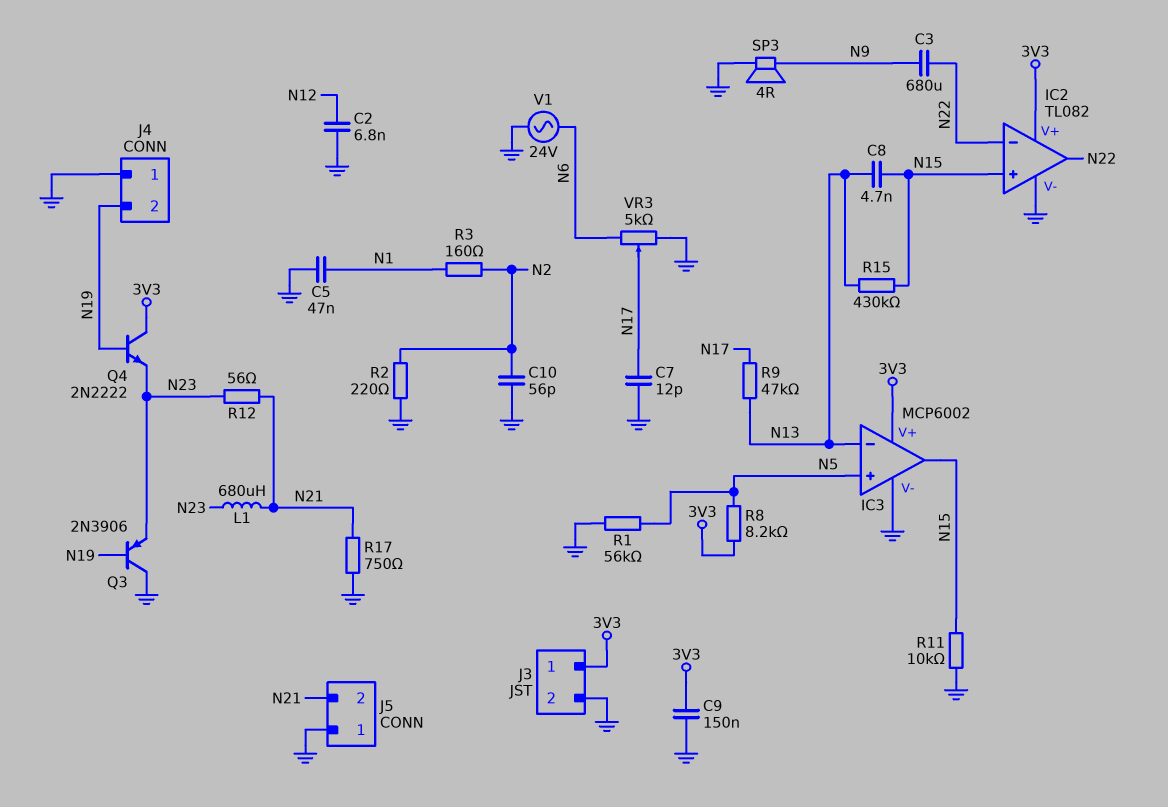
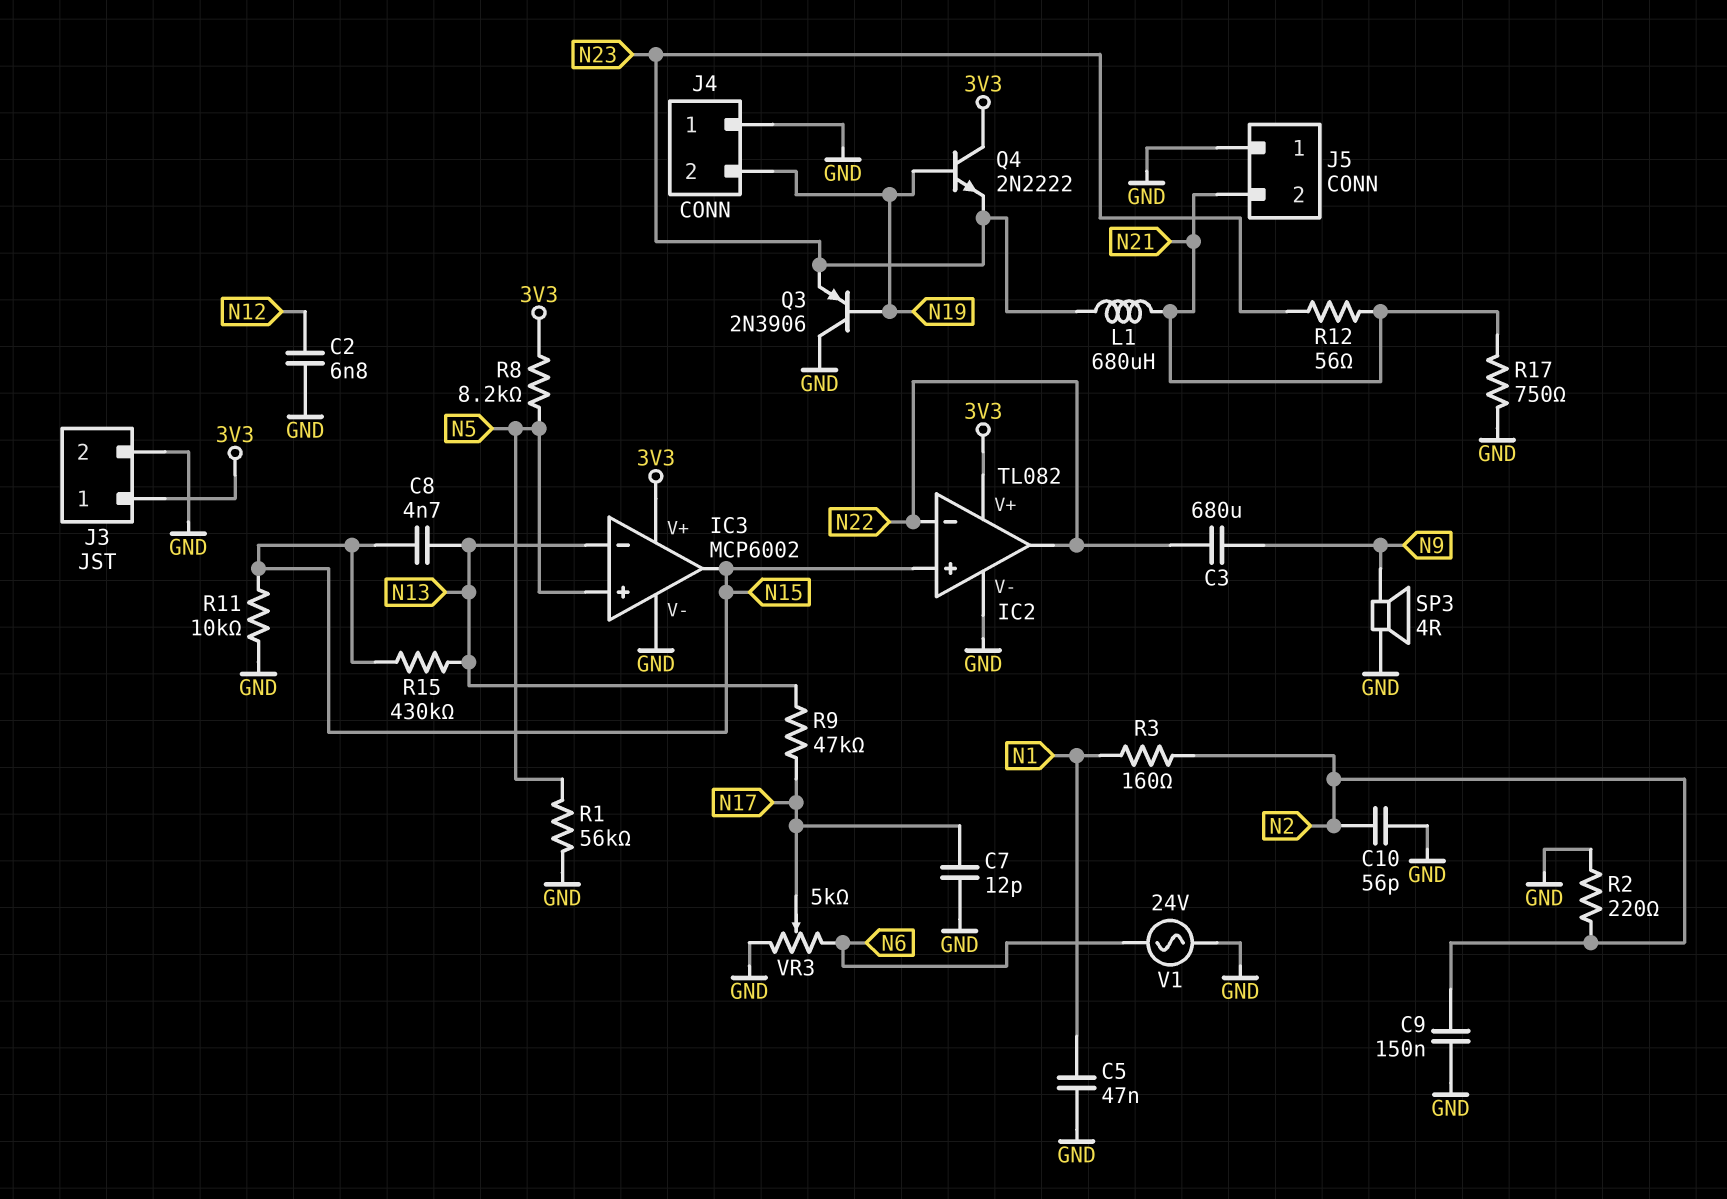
C9: 150nF (3V3, GND) -> 150nF (GND, N2)

